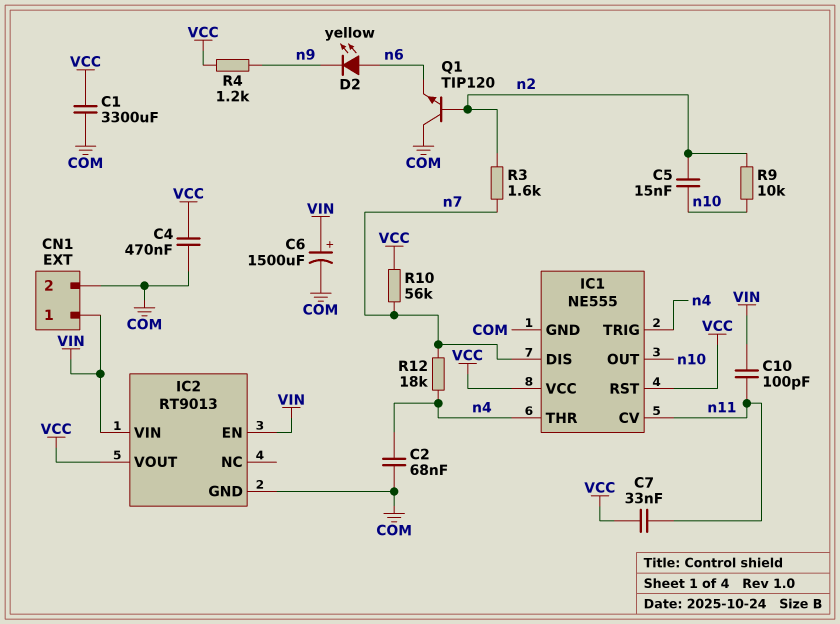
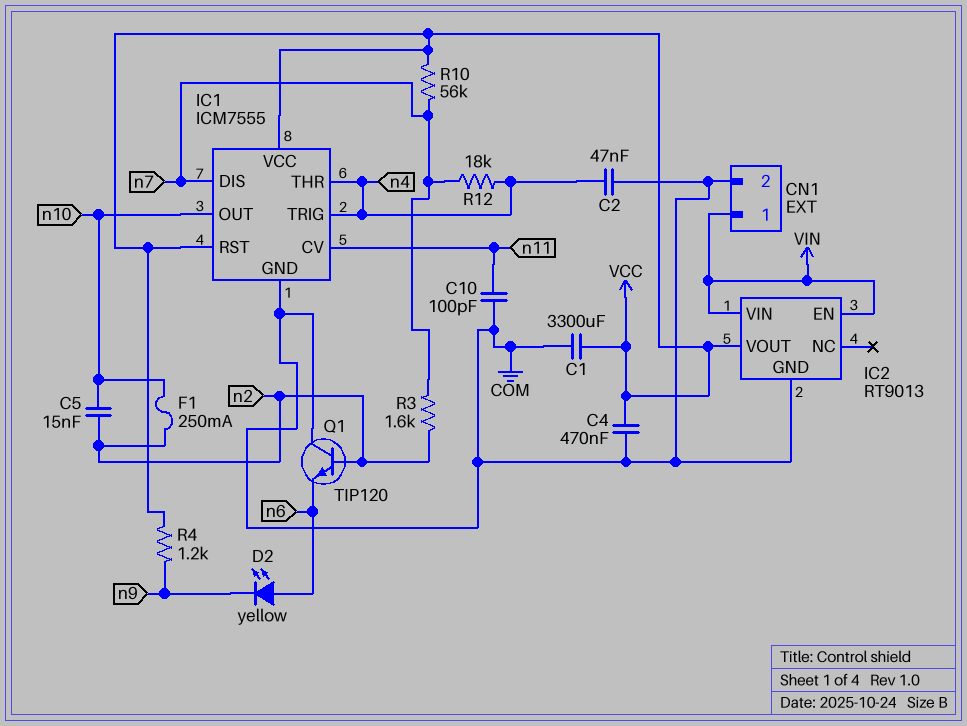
C2: 68nF (COM, n4) -> 47nF (COM, n4)
C6: 1500uF (plus VIN, minus COM) -> none
C7: 33nF (VCC, n11) -> none
C10: 100pF (VIN, n11) -> 100pF (COM, n11)
F1: none -> 250mA (n2, n10)
IC1: NE555 -> ICM7555
R9: 10k (n2, n10) -> none

